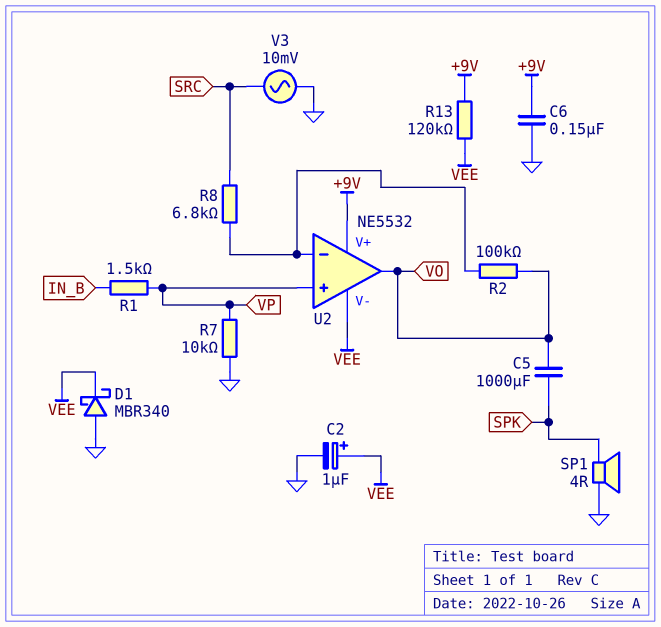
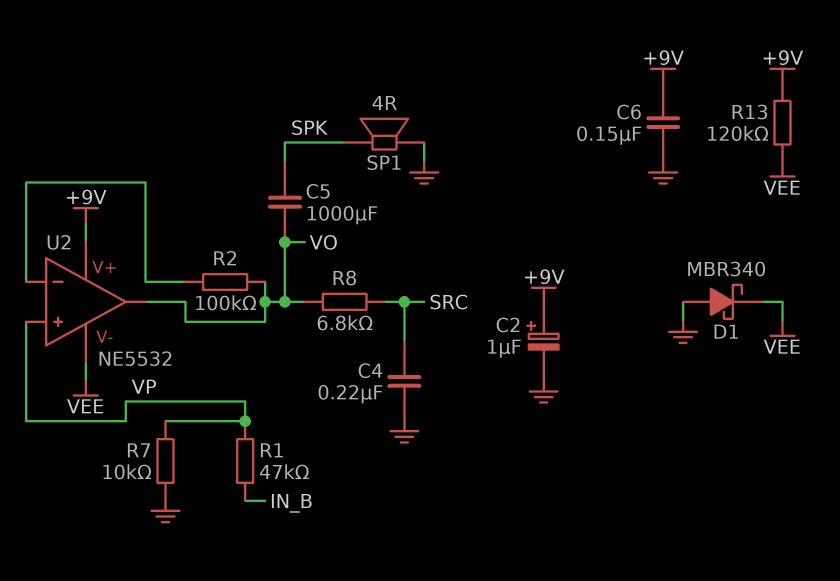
C2: 1uF (plus VEE, minus GND) -> 1uF (plus +9V, minus GND)
C4: none -> 220nF (GND, SRC)
R1: 1.5k (IN_B, VP) -> 47k (IN_B, VP)
R8: 6.8k (SRC, U2/in-) -> 6.8k (SRC, VO)
V3: AC 10mV (GND, SRC) -> none

